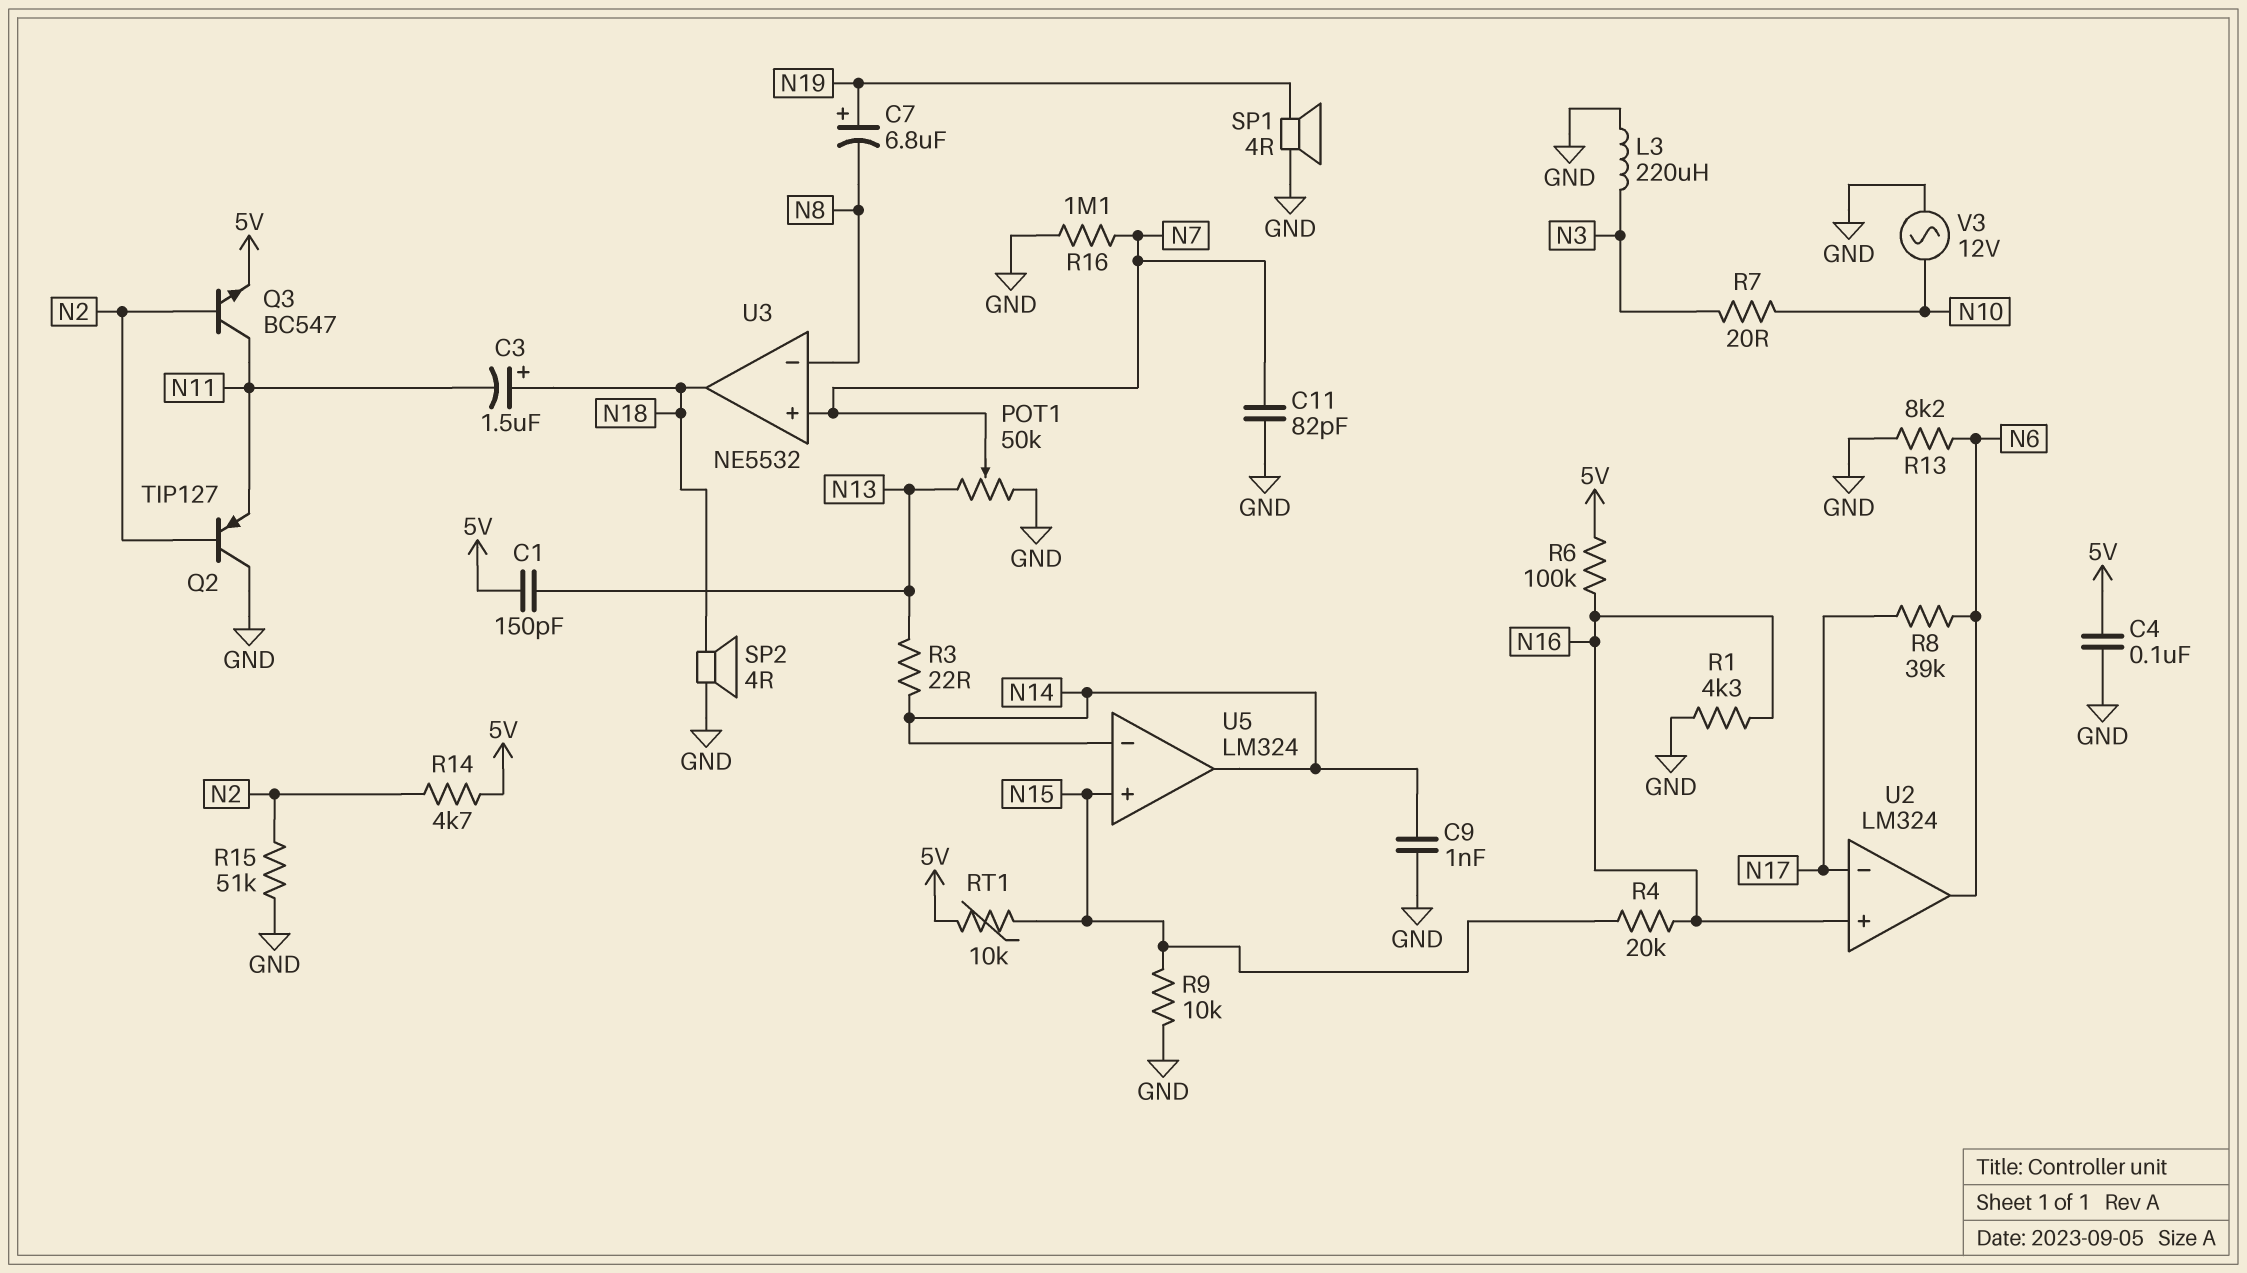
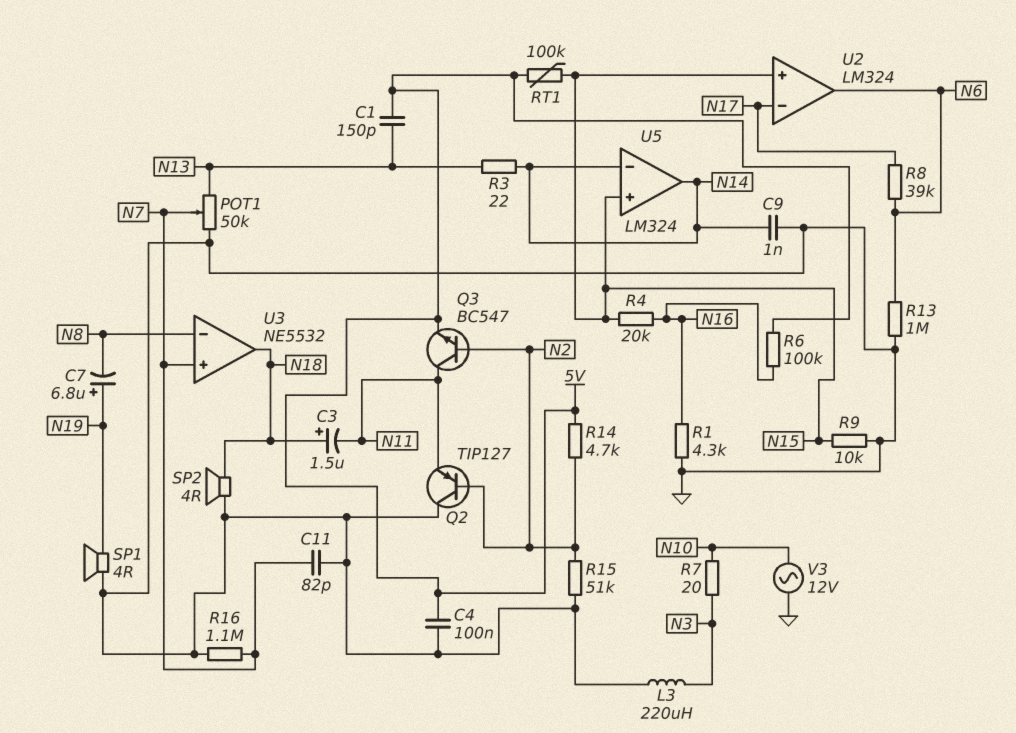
R13: 8.2k (GND, N6) -> 1M (GND, N6)
RT1: 10k (5V, N15) -> 100k (5V, N15)
U2 pin in+: N16 -> N15

